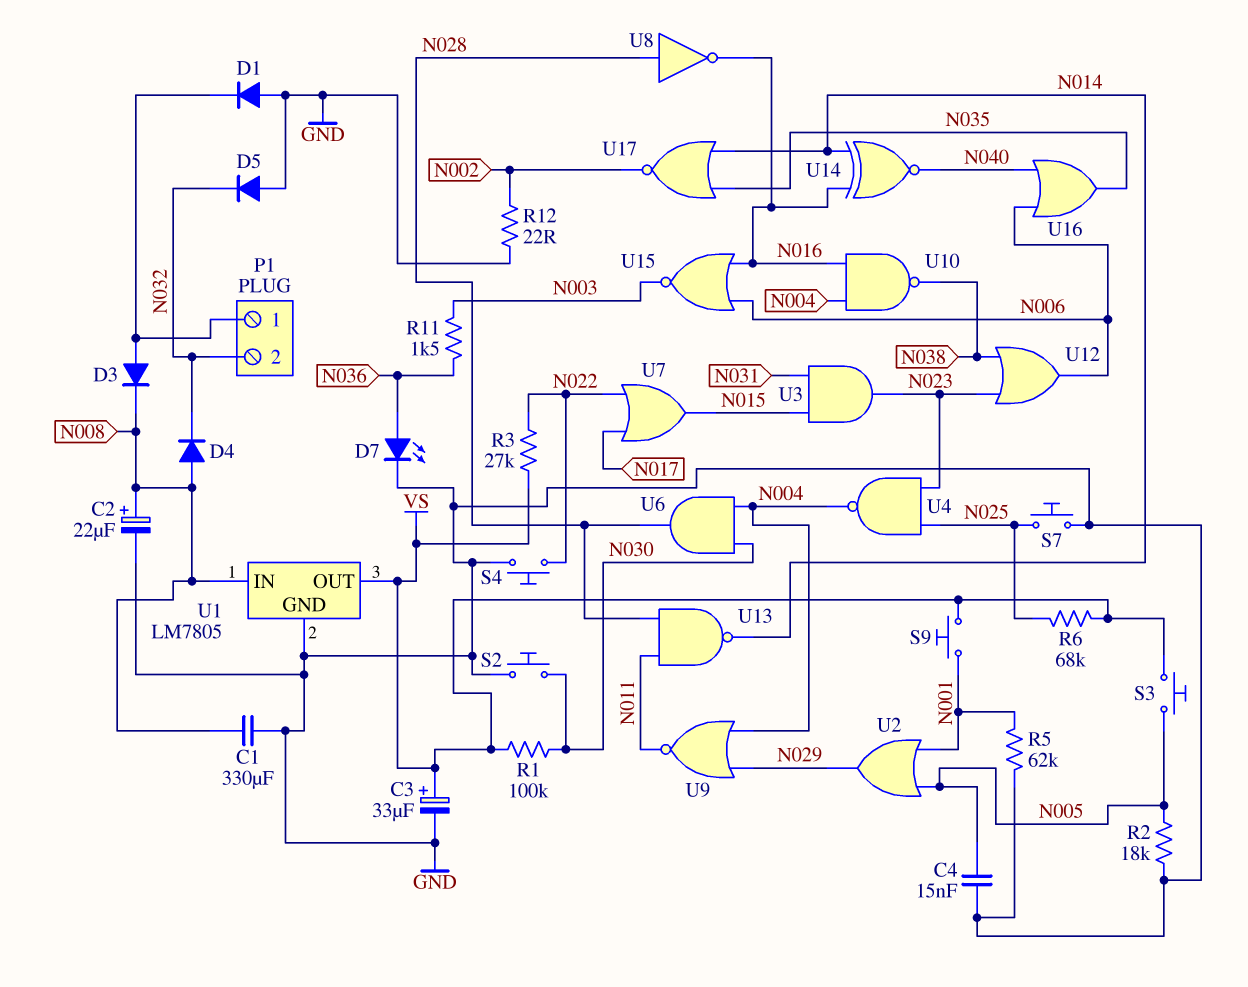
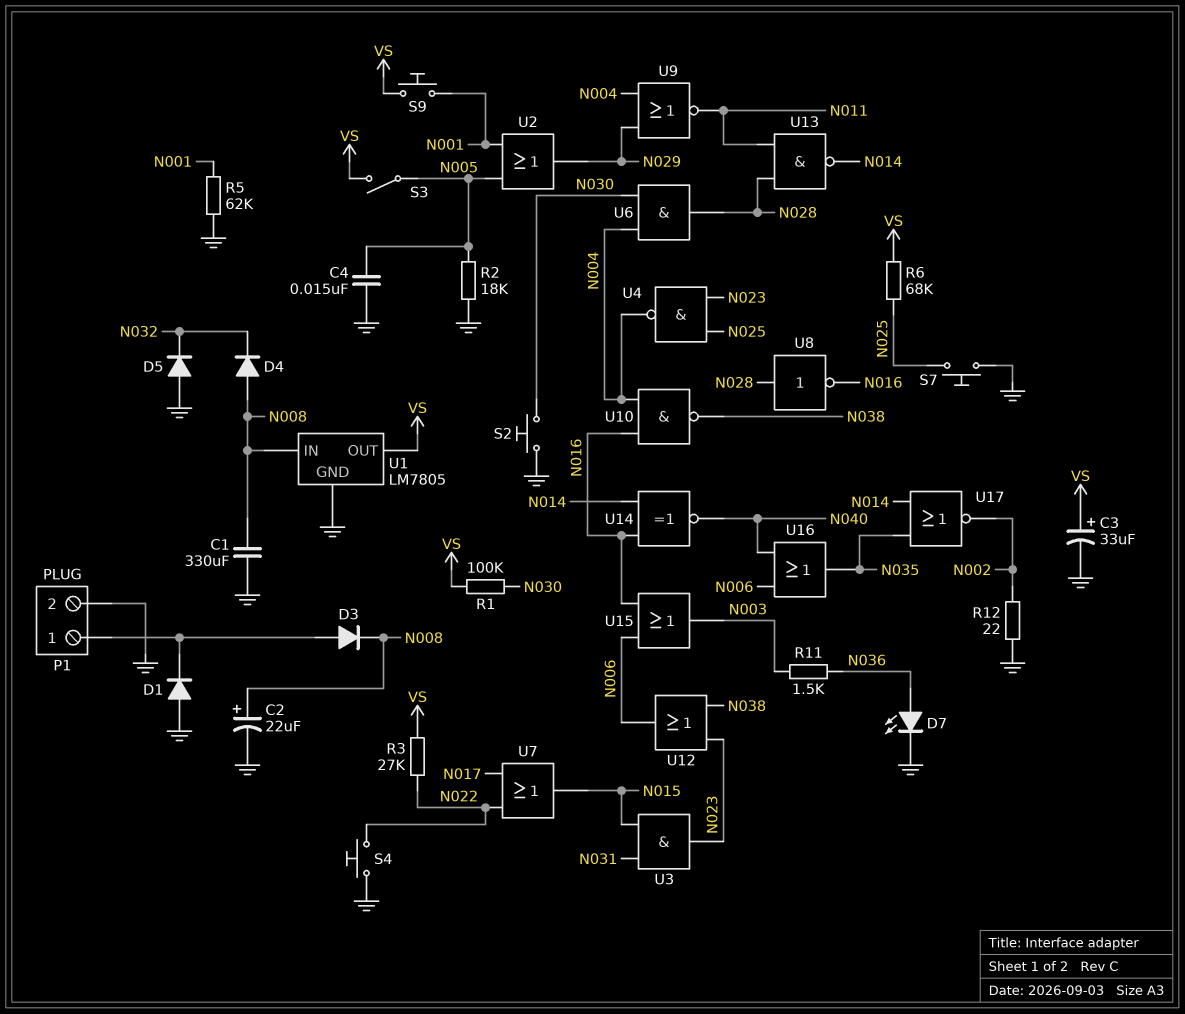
P1 pin 2: N032 -> GND
S3: button (N005, VS) -> switch (N005, VS)
U15: NOR (in N006, in N016, out N003) -> OR (in N006, in N016, out N003)

